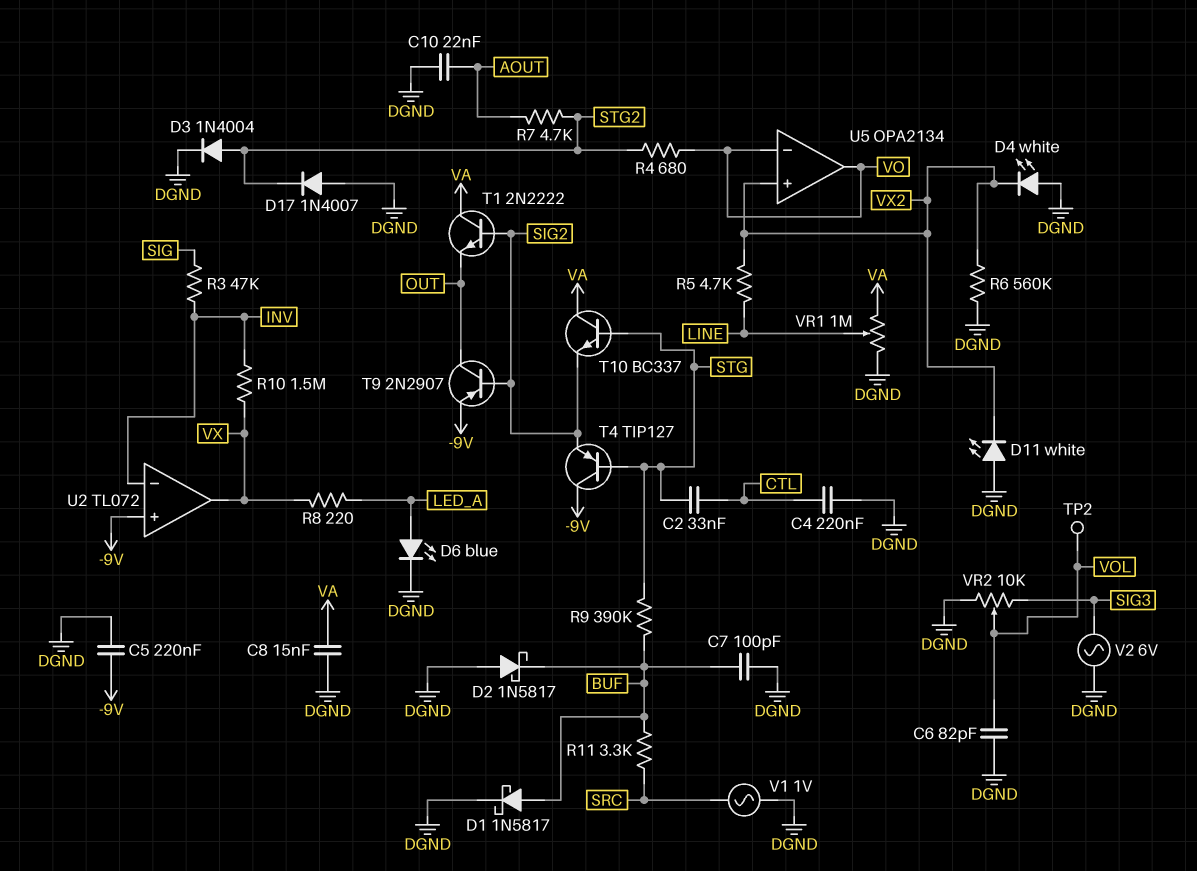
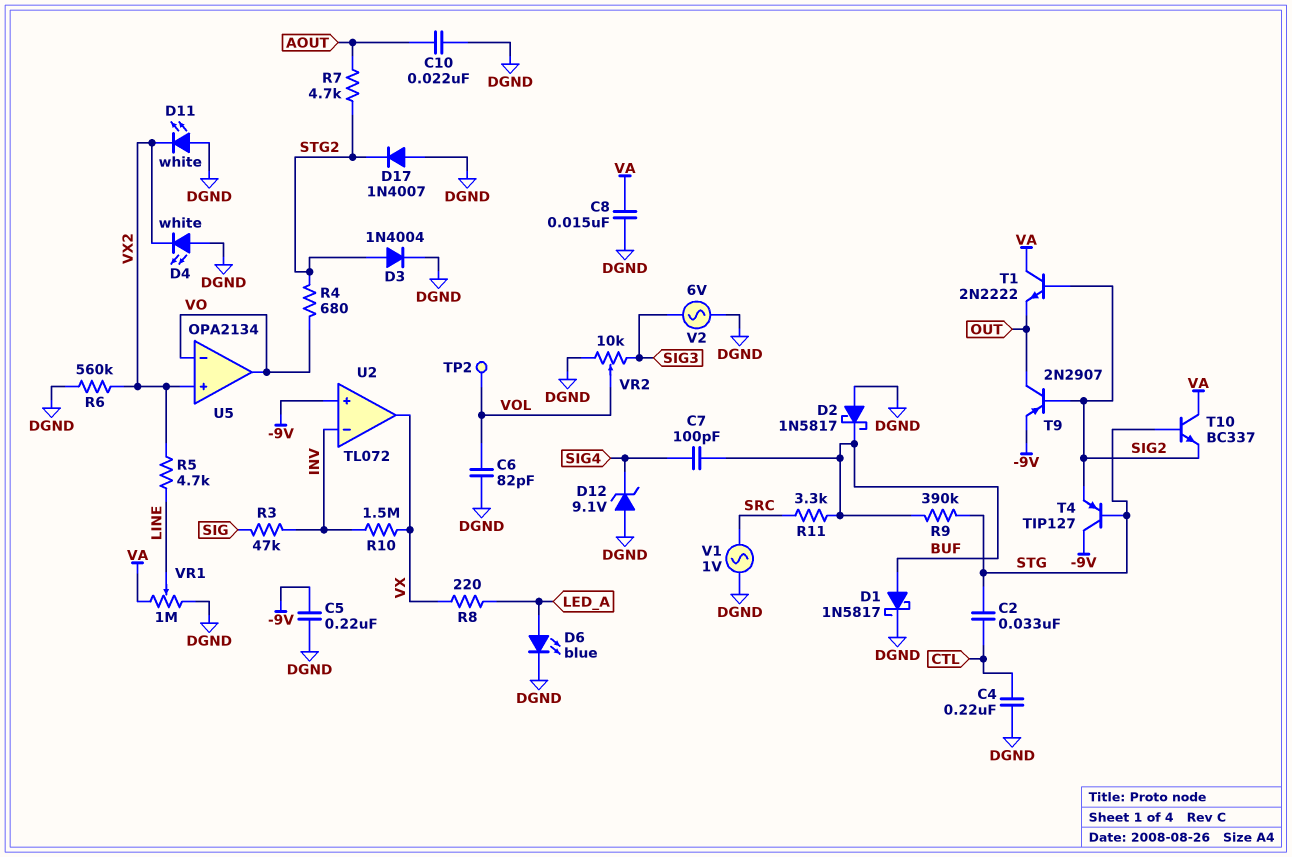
C7: 100pF (BUF, DGND) -> 100pF (BUF, SIG4)
D12: none -> zener 9.1V (A DGND, K SIG4)

